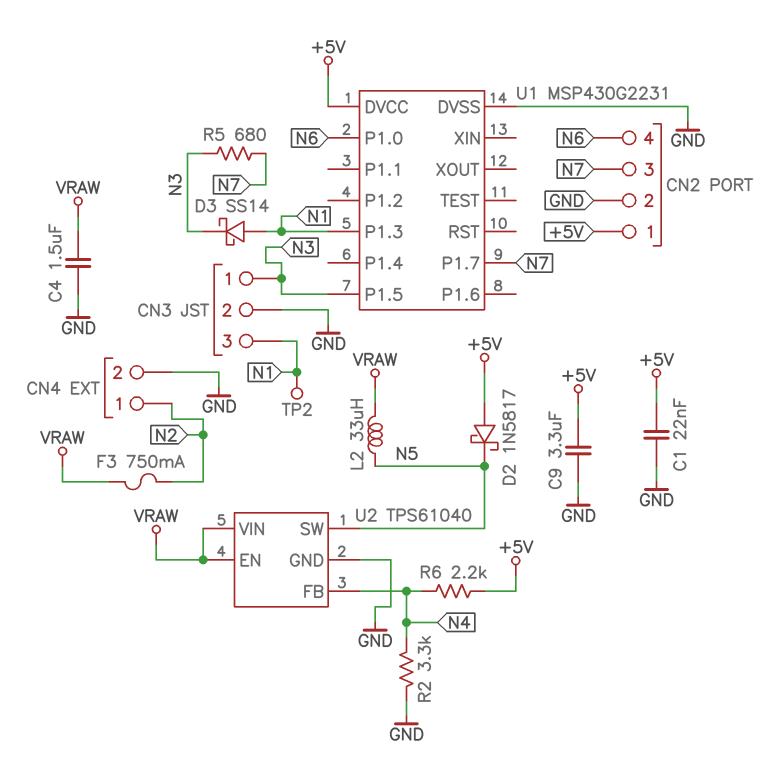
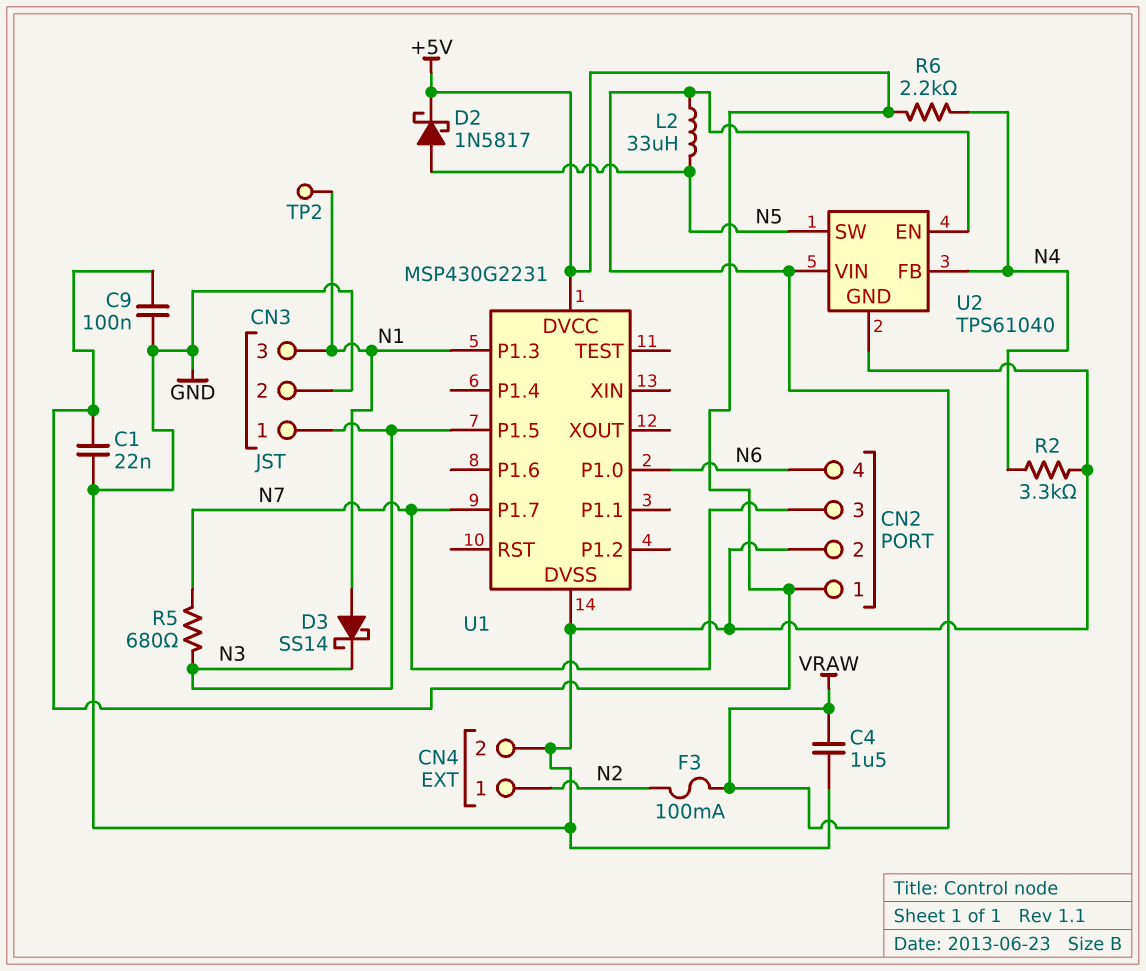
C9: 3.3uF (+5V, GND) -> 100nF (+5V, GND)
D2: schottky 1N5817 (A +5V, K N5) -> schottky 1N5817 (A N5, K +5V)
F3: 750mA (N2, VRAW) -> 100mA (N2, VRAW)

